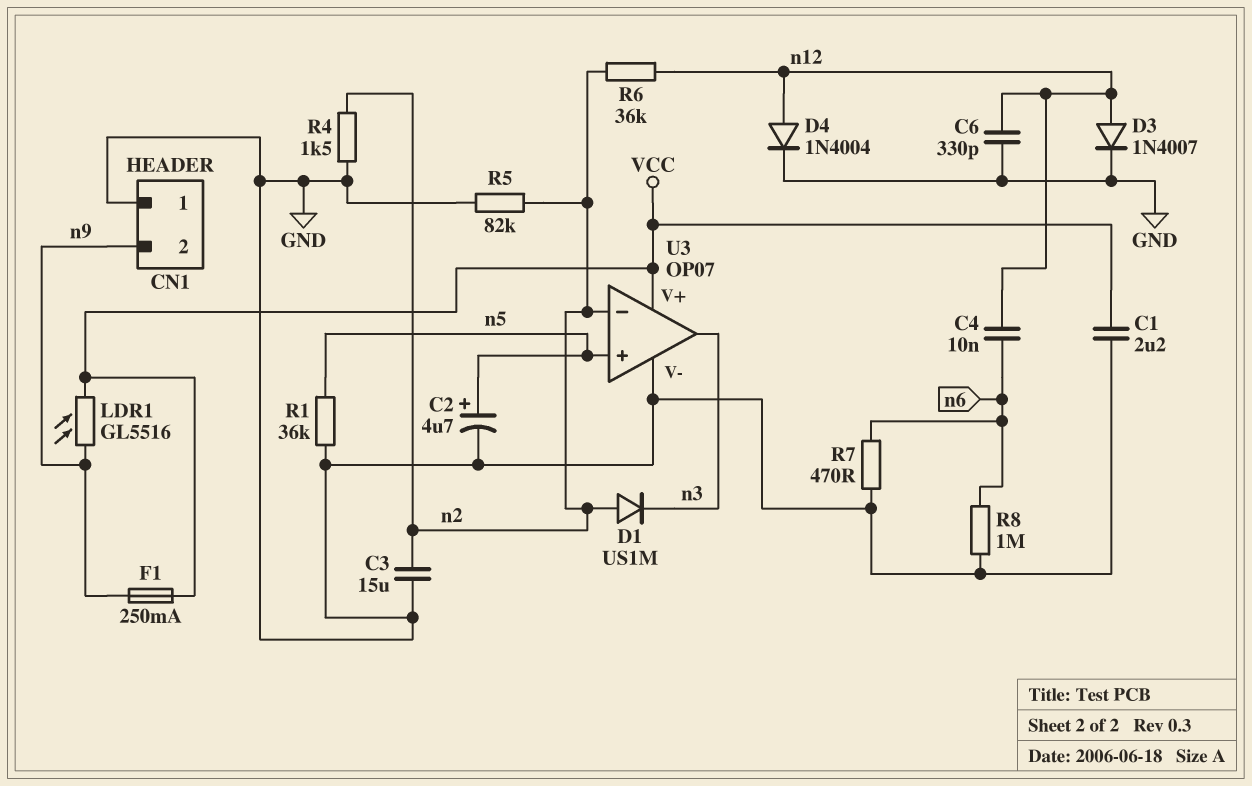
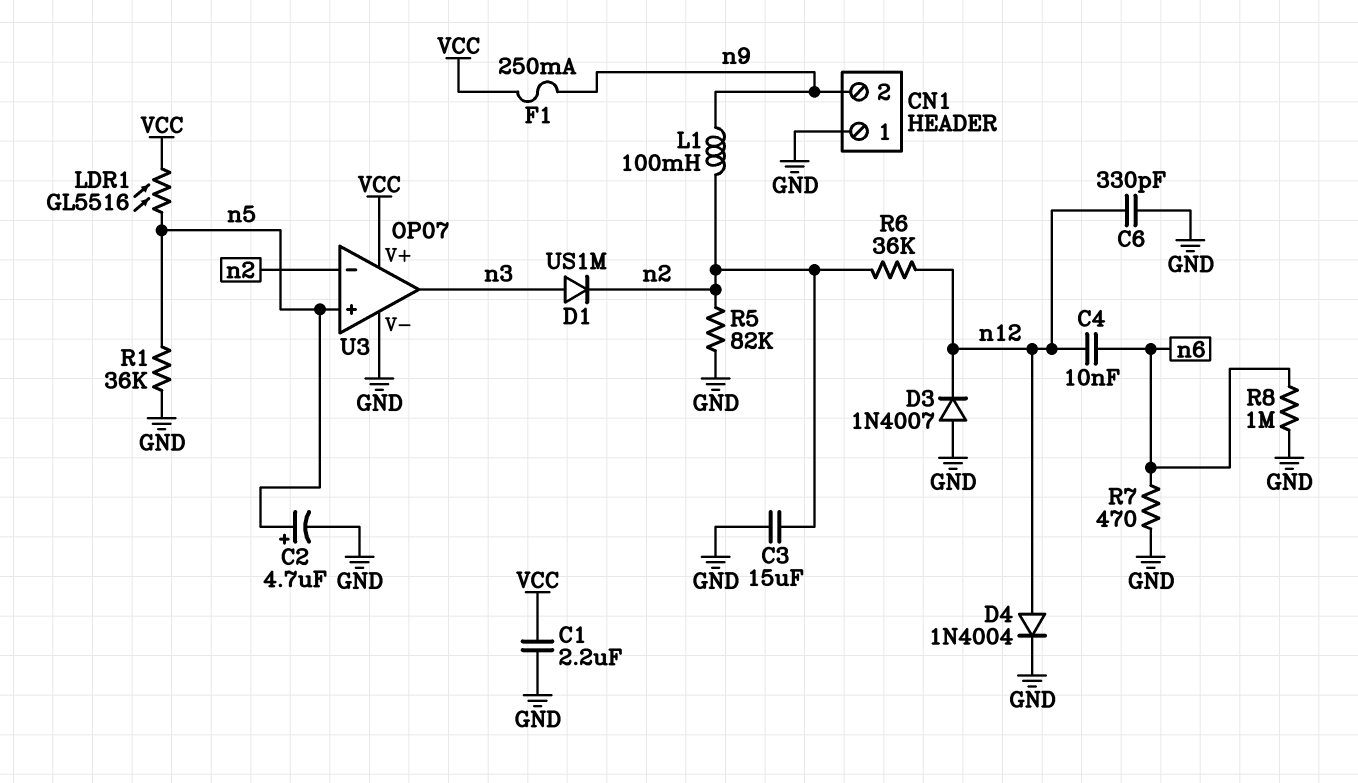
D1: diode US1M (A n2, K n3) -> diode US1M (A n3, K n2)
D3: diode 1N4007 (A n12, K GND) -> diode 1N4007 (A GND, K n12)
L1: none -> 100mH (n2, n9)
LDR1: GL5516 (VCC, n9) -> GL5516 (VCC, n5)
R4: 1.5k (GND, n2) -> none

